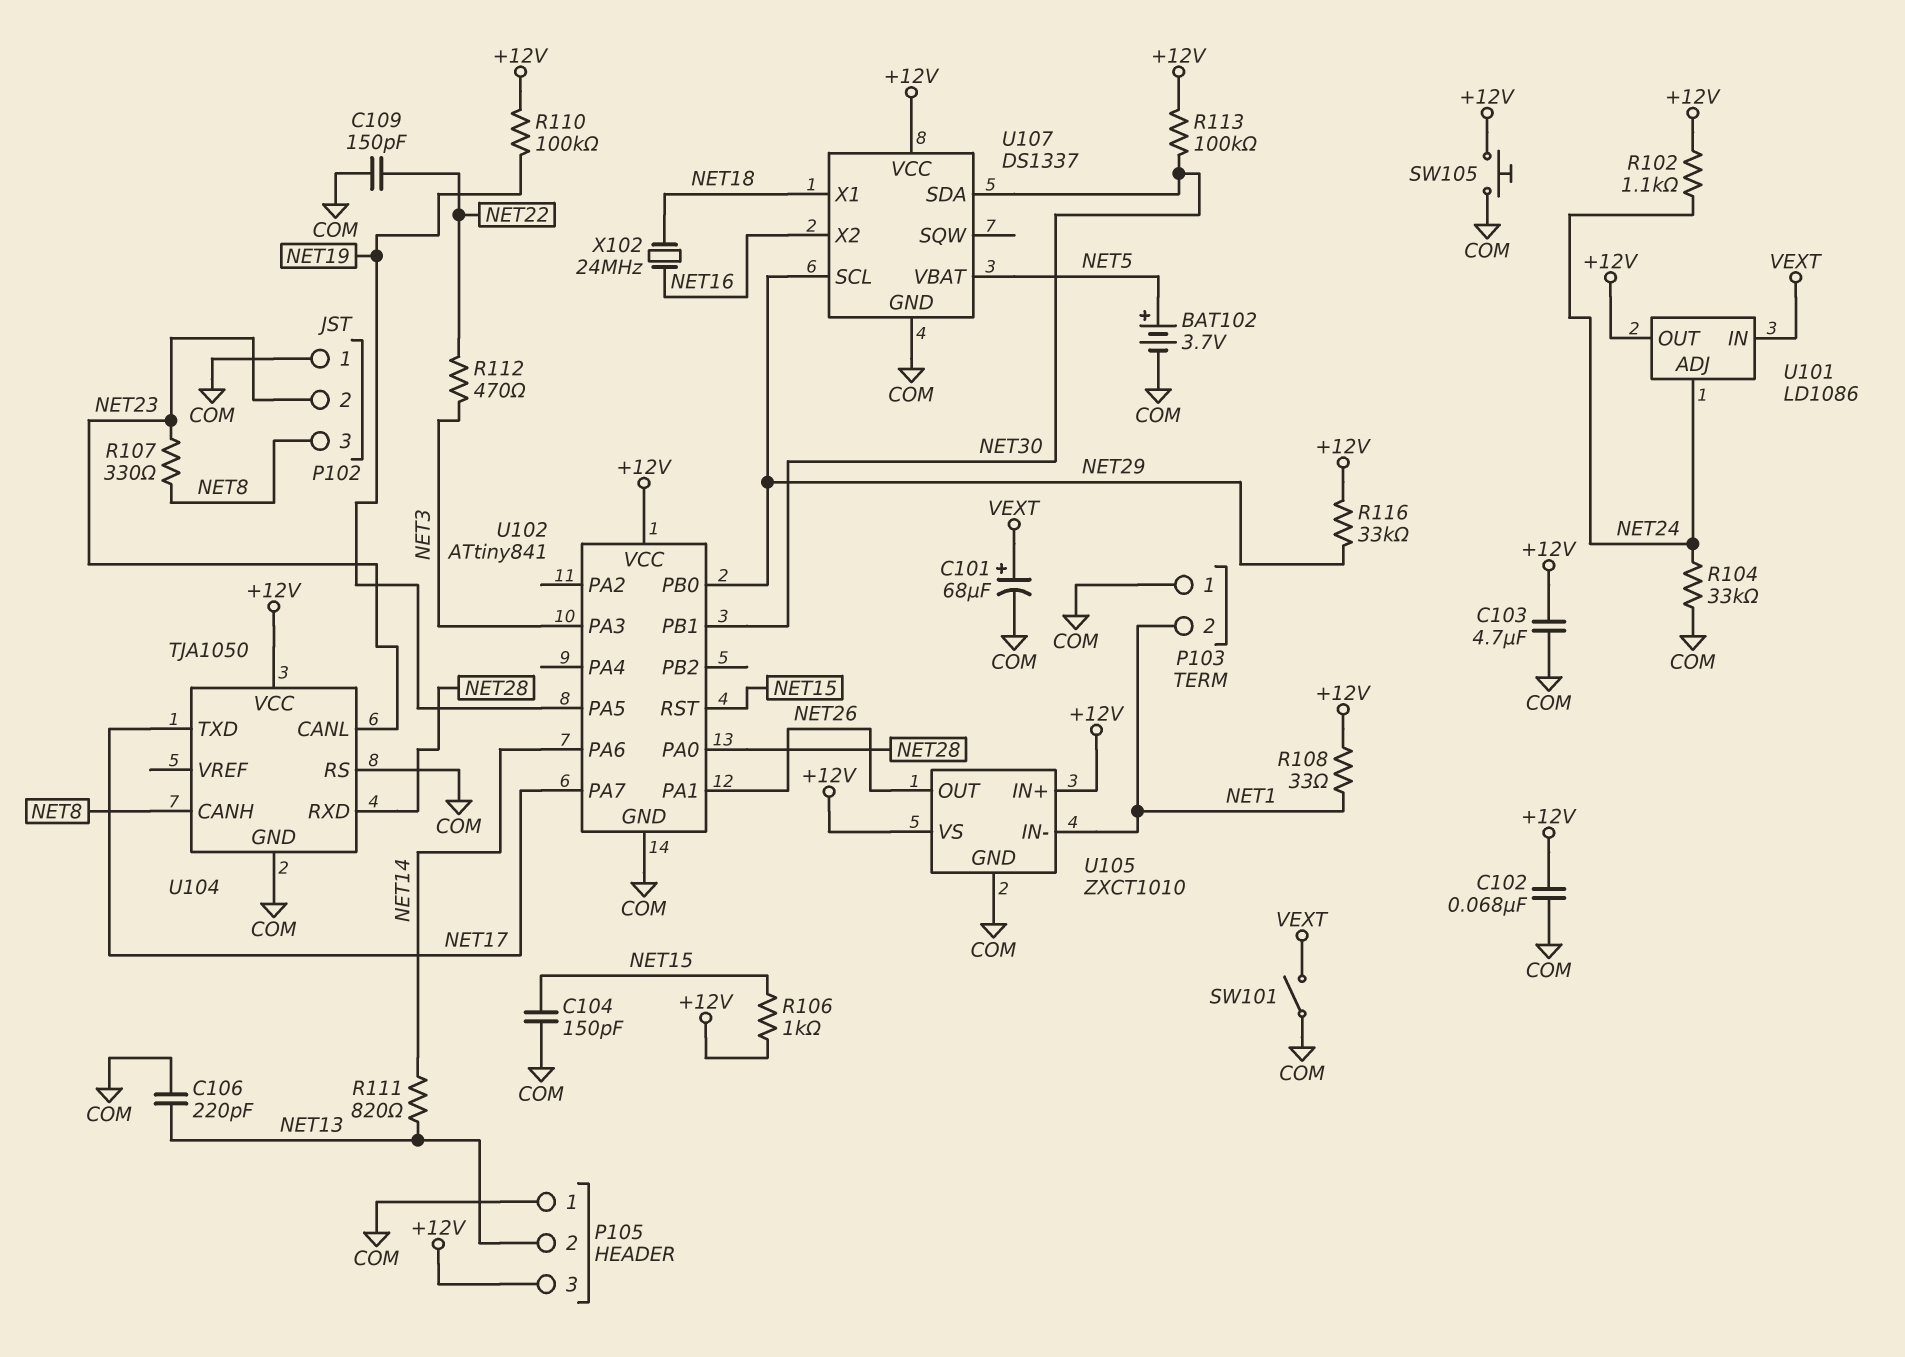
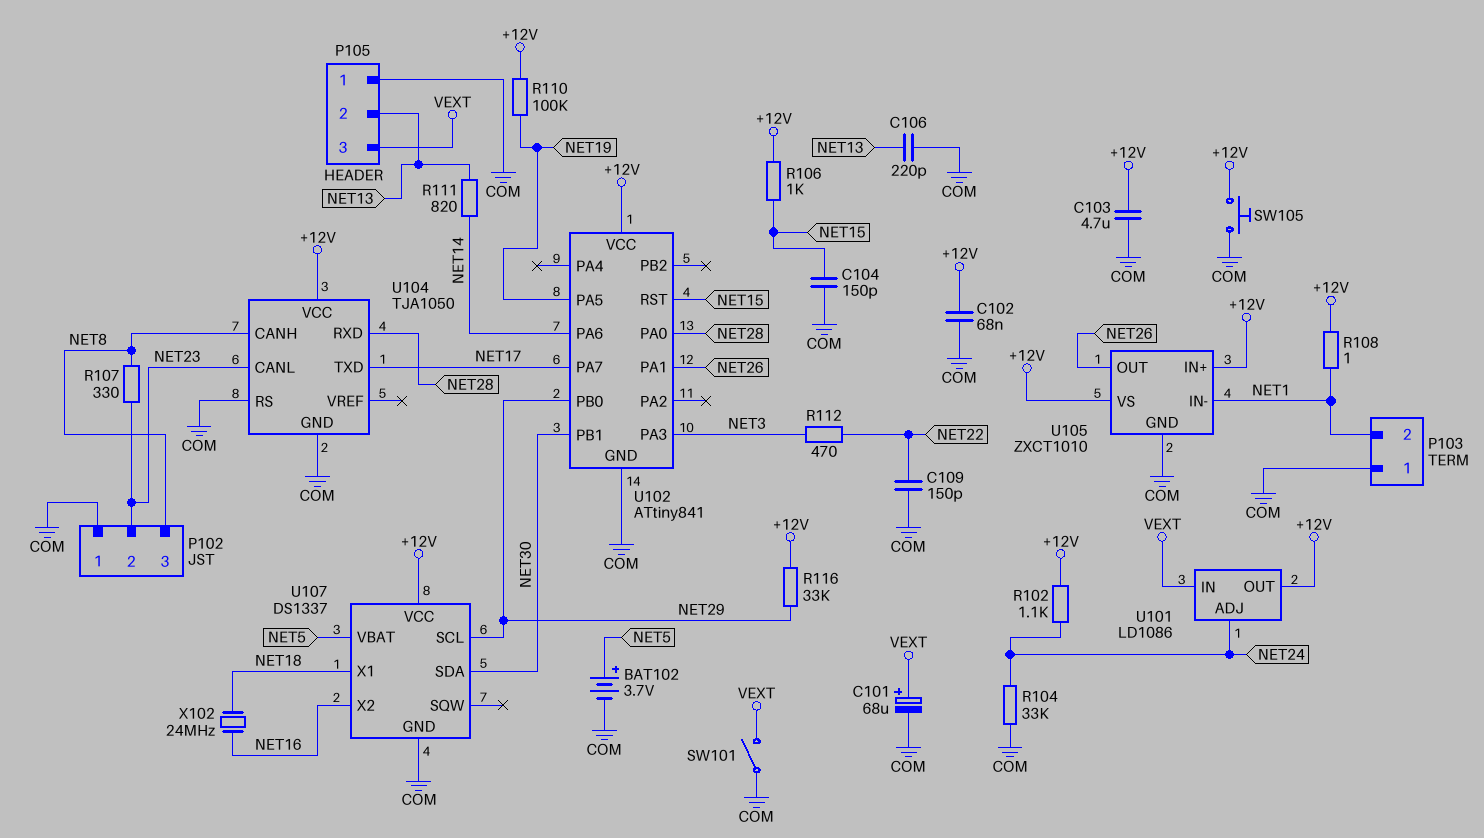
P105 pin 3: +12V -> VEXT
R108: 33 (+12V, NET1) -> 1 (+12V, NET1)
R113: 100k (+12V, NET30) -> none

